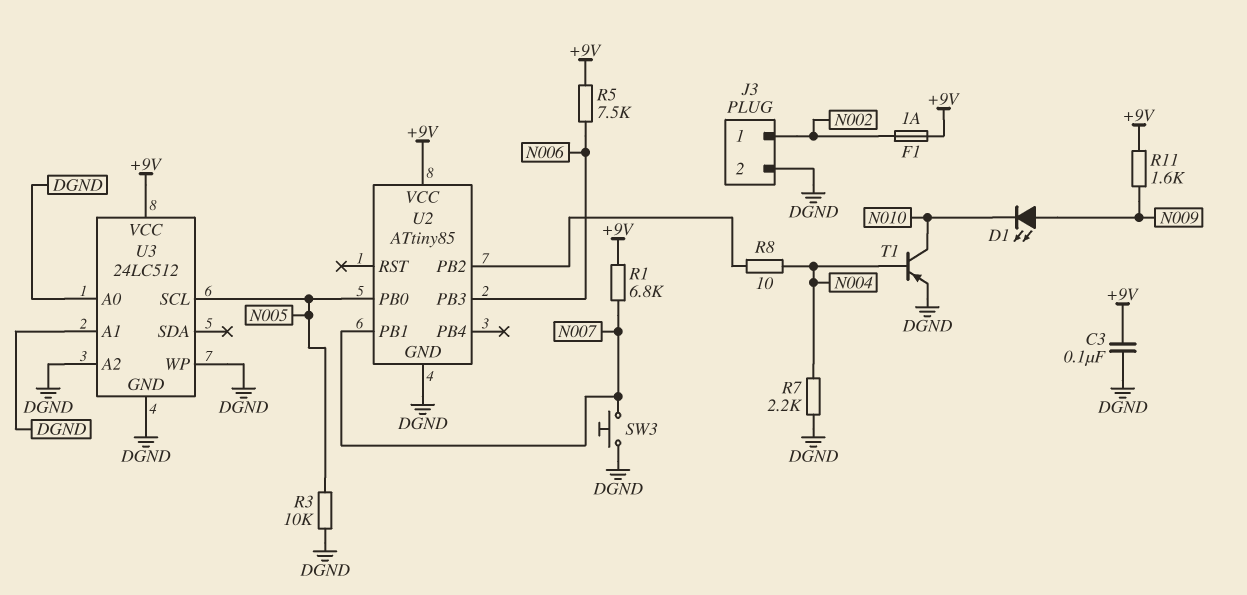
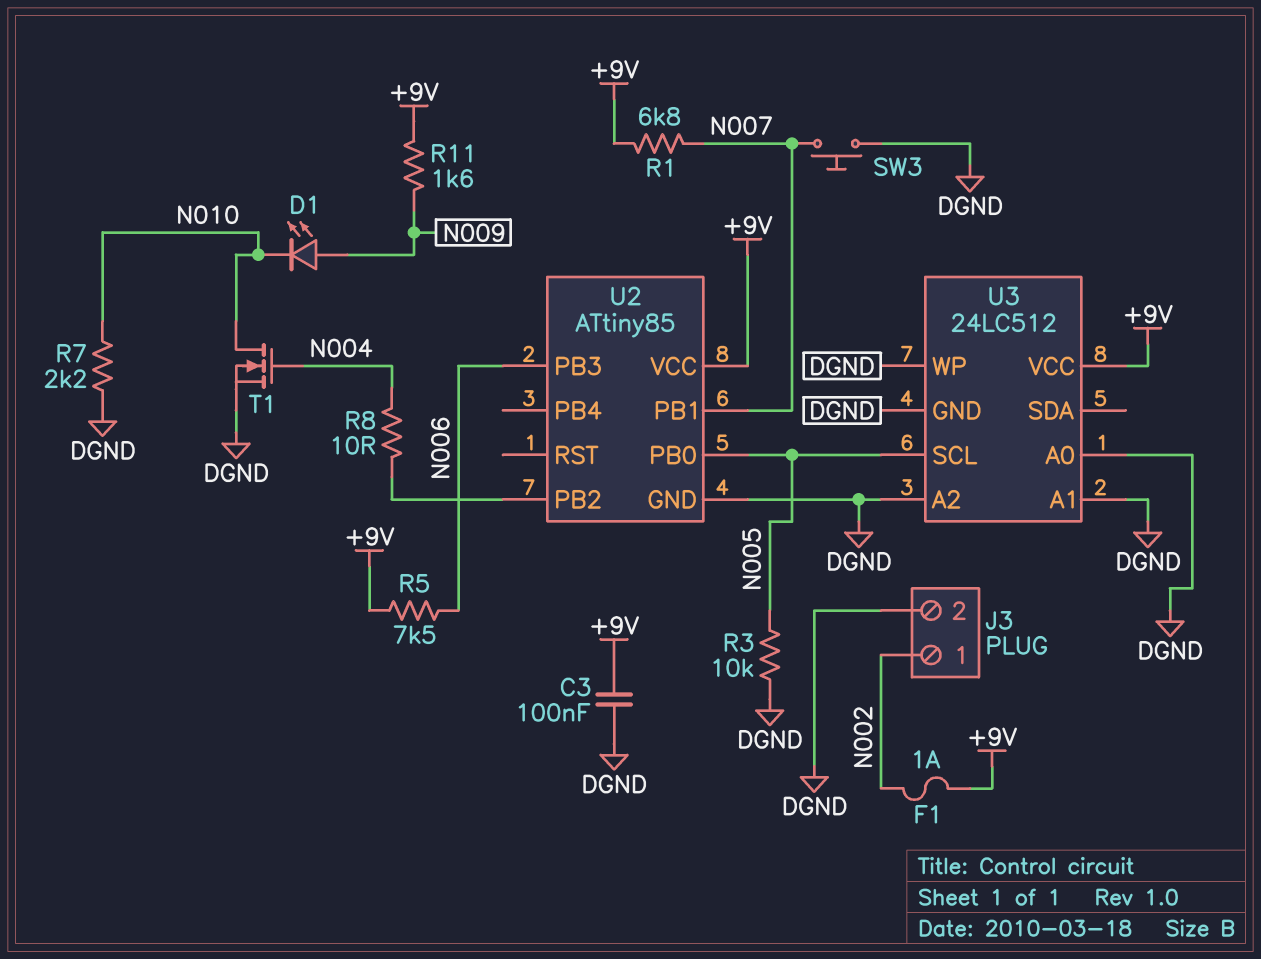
R7: 2.2k (DGND, N004) -> 2.2k (DGND, N010)
T1: PNP (B N004, C N010, E DGND) -> NMOS (G N004, D N010, S DGND)

